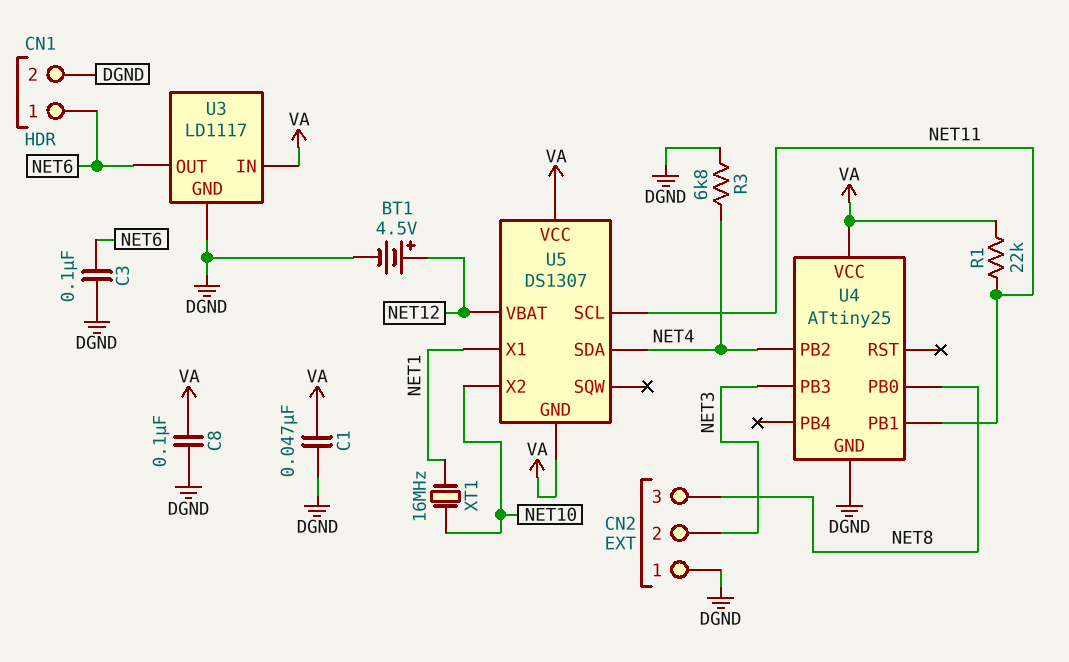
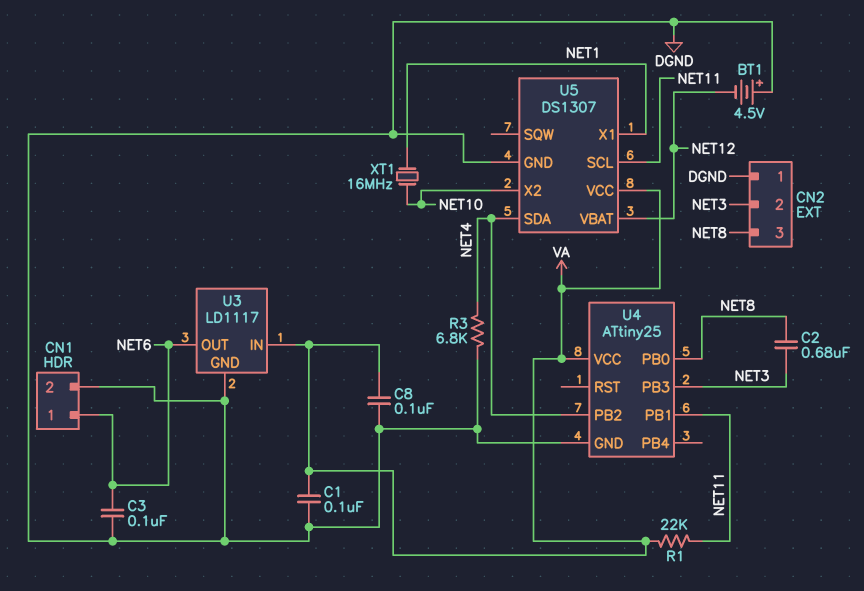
BT1: 4.5V (plus NET12, minus DGND) -> 4.5V (plus DGND, minus NET12)
C1: 47nF (DGND, VA) -> 100nF (DGND, VA)
C2: none -> 680nF (NET3, NET8)
U5 pin GND: VA -> DGND

